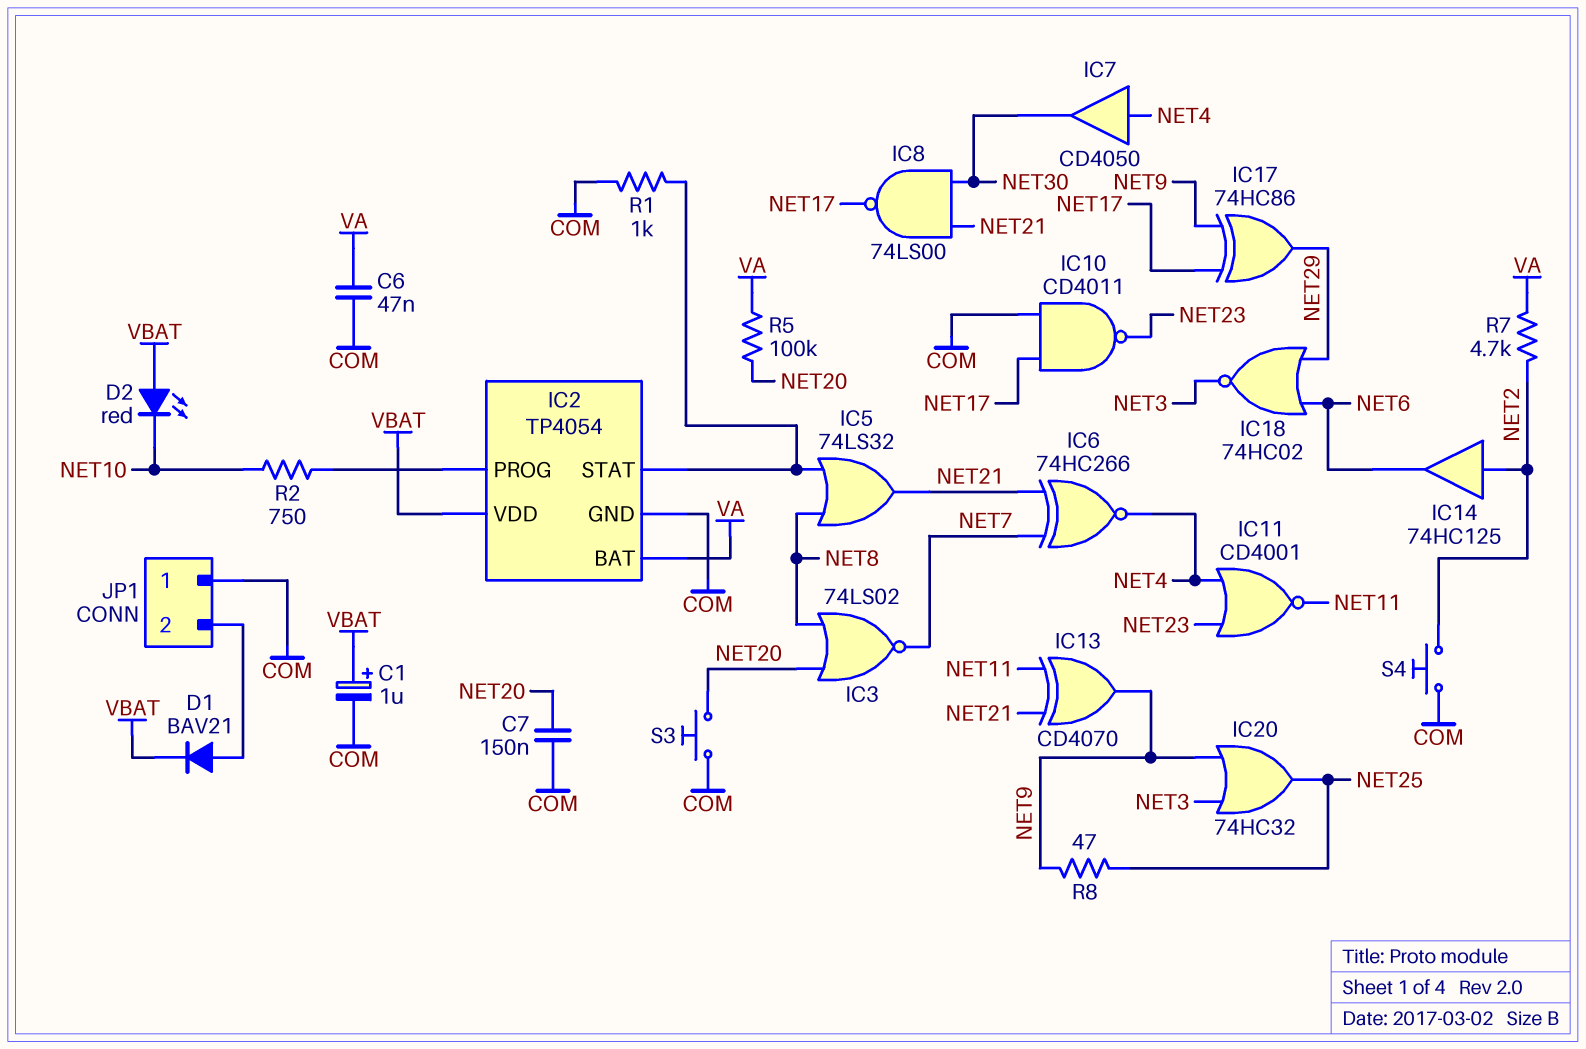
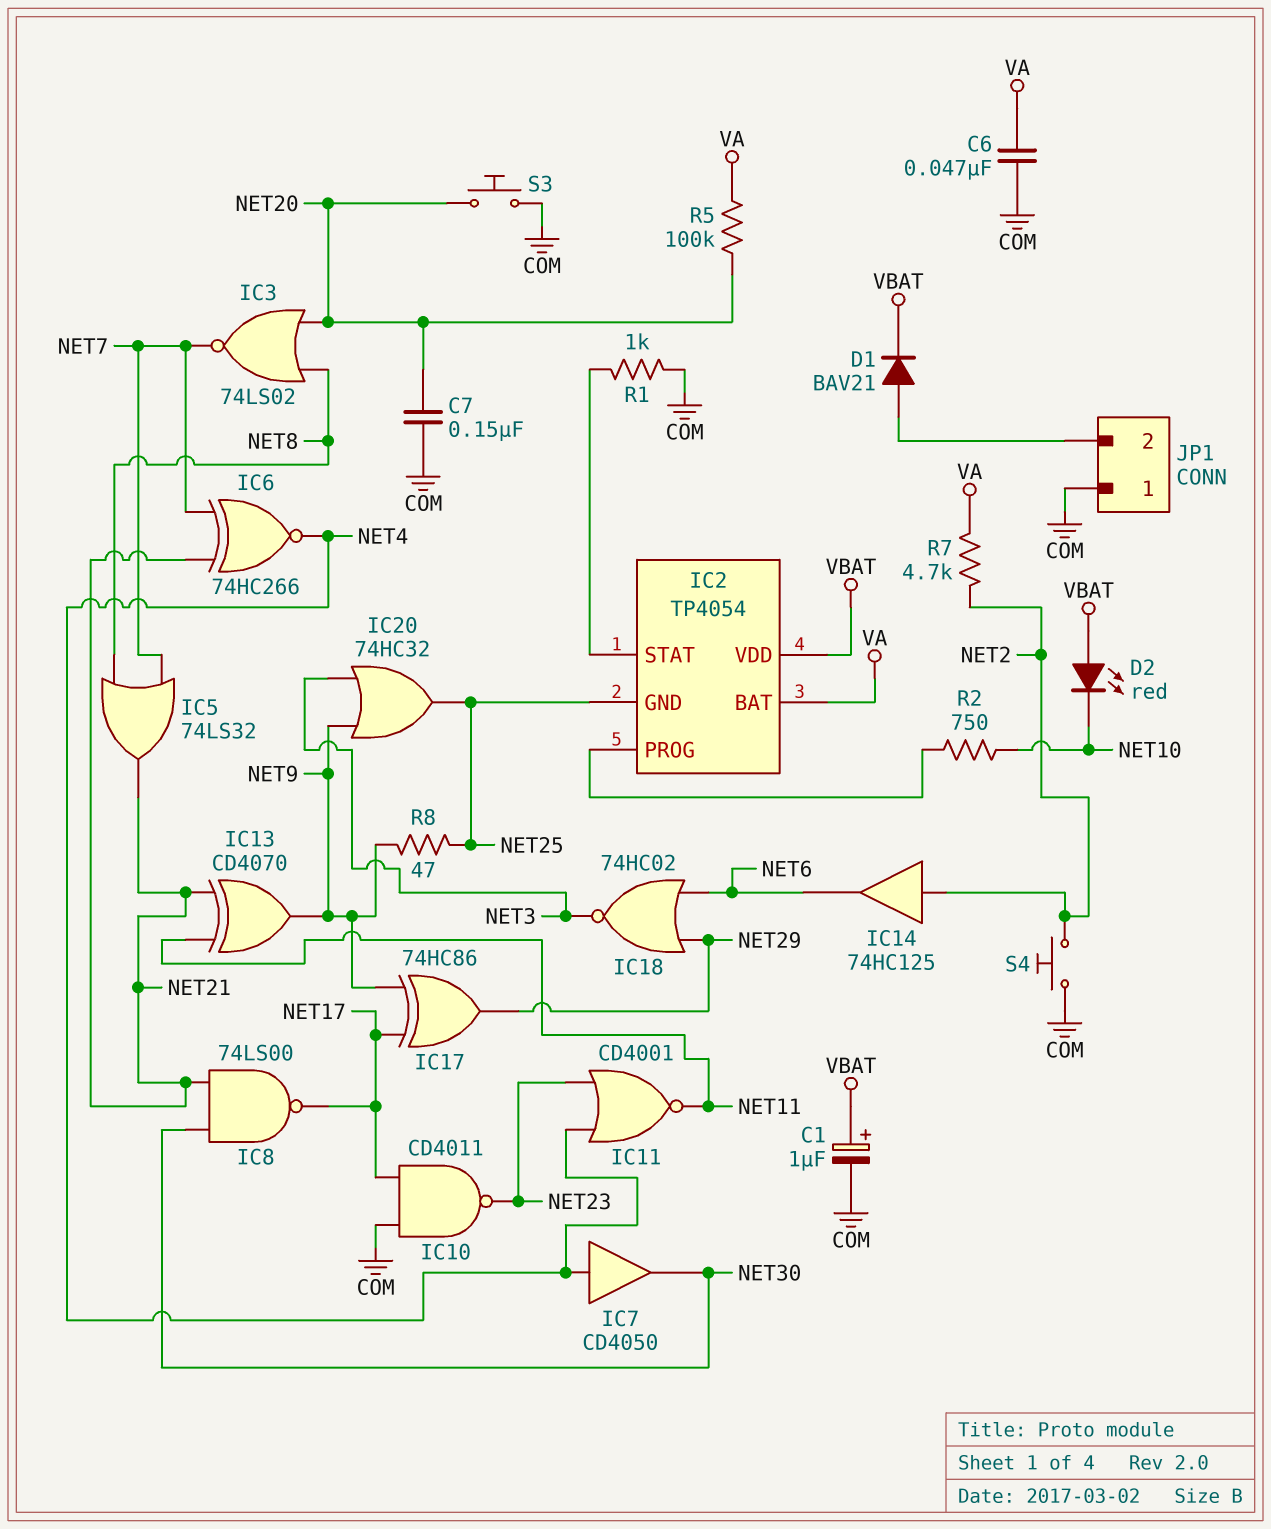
IC2 pin GND: COM -> NET25
IC5: OR 74LS32 (in IC2/STAT, in NET8, out NET21) -> OR 74LS32 (in NET7, in NET8, out NET21)

